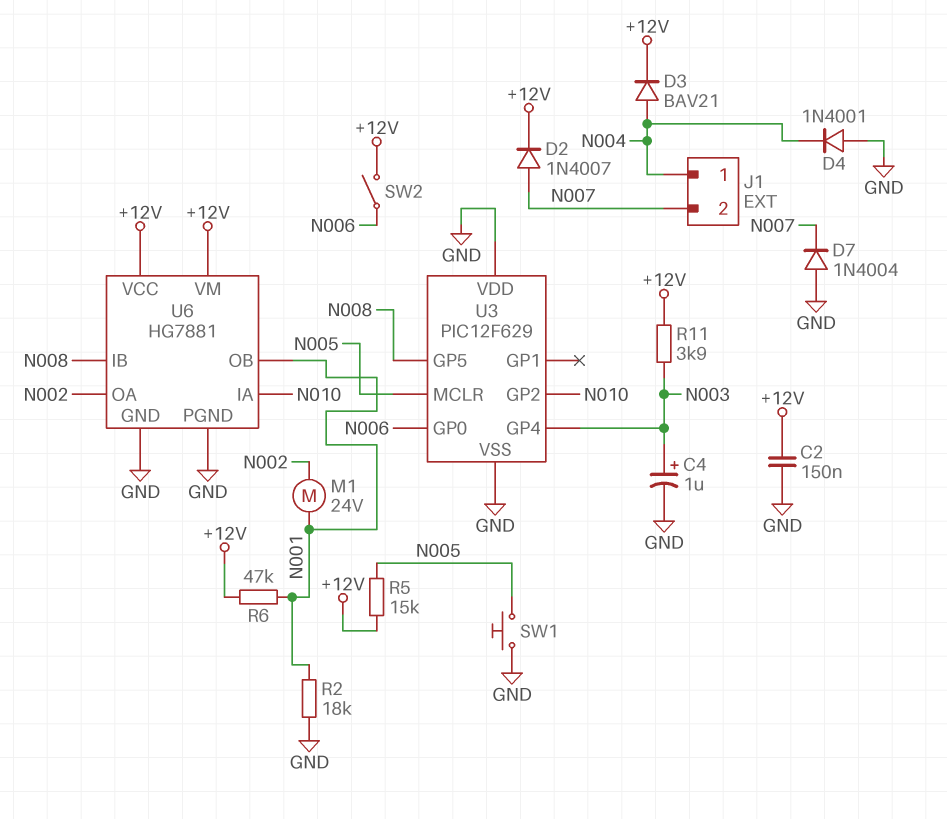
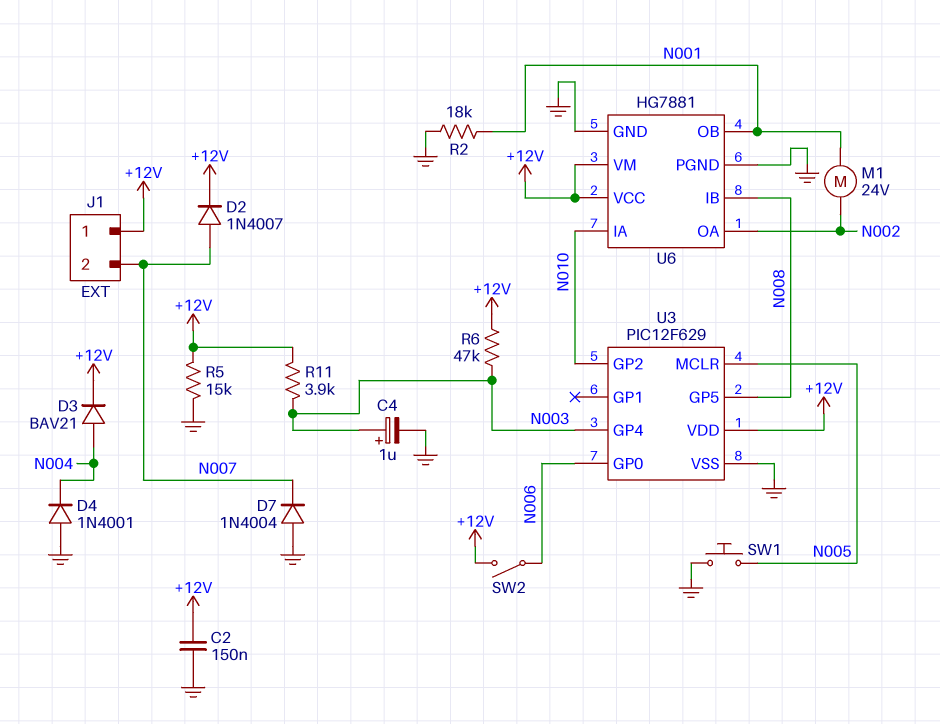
J1 pin 1: N004 -> +12V
R5: 15k (+12V, N005) -> 15k (+12V, GND)
R6: 47k (+12V, N001) -> 47k (+12V, N003)
U3 pin VDD: GND -> +12V

